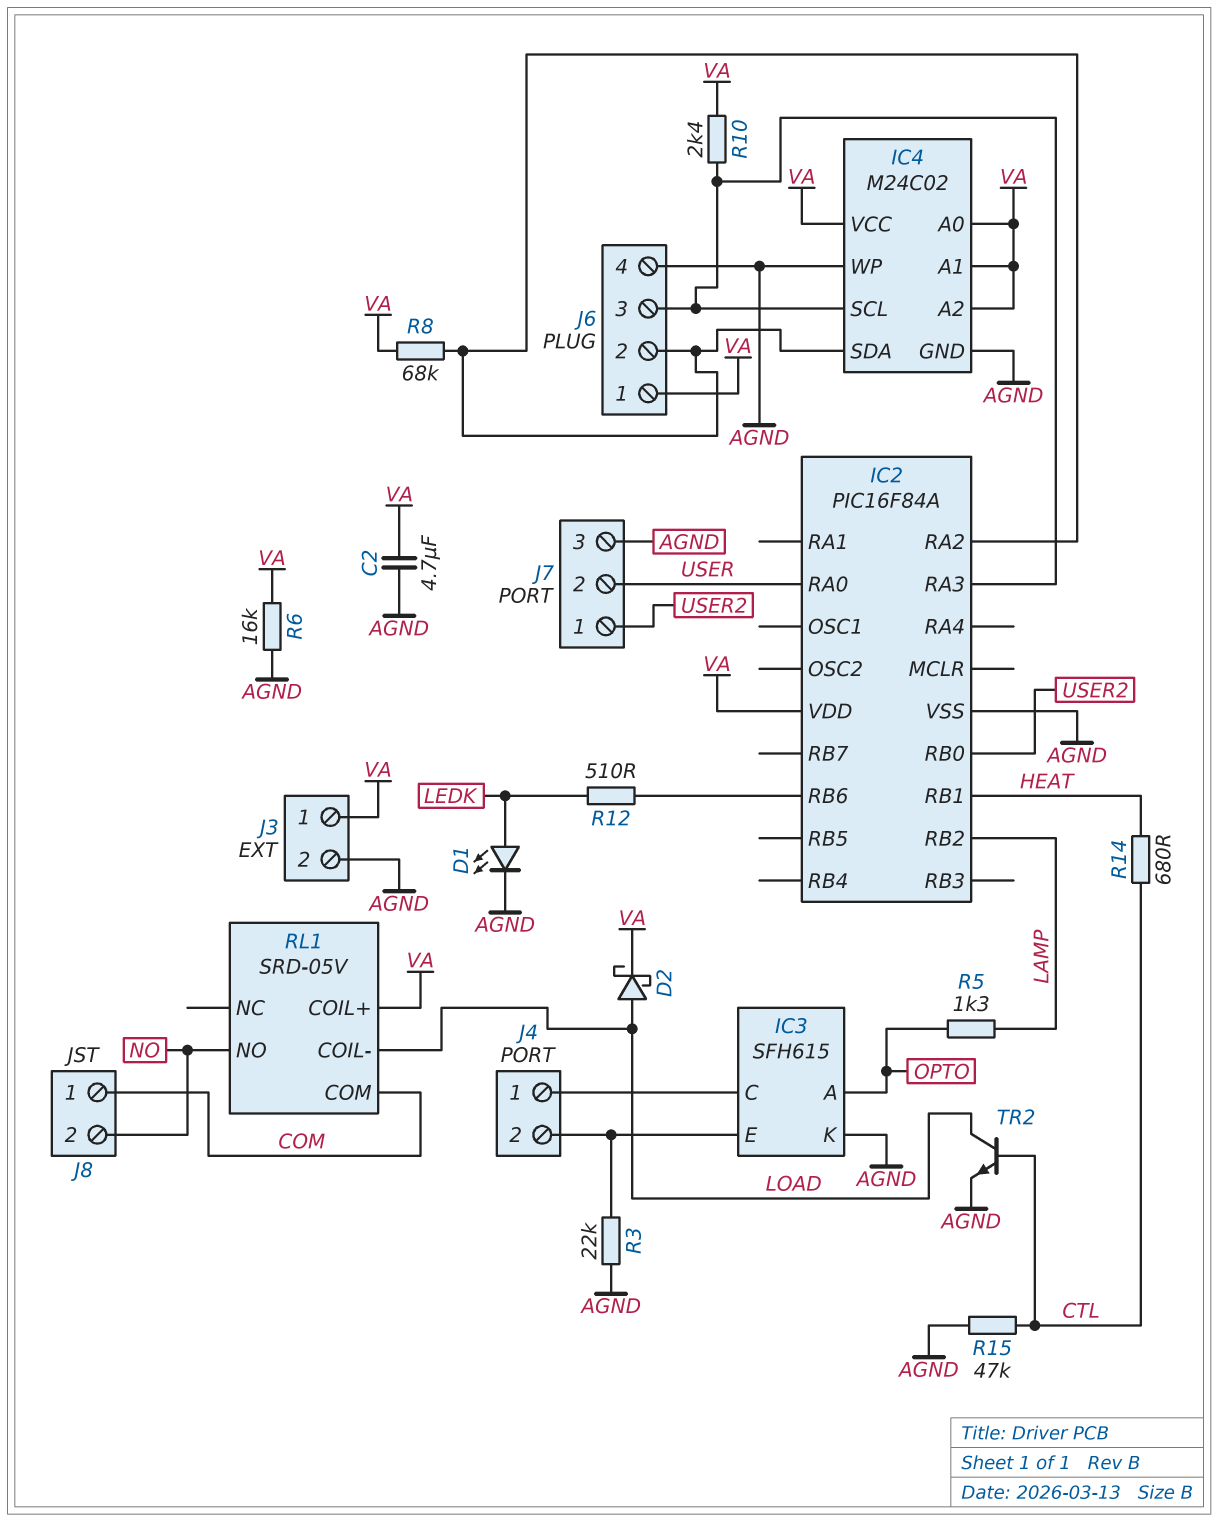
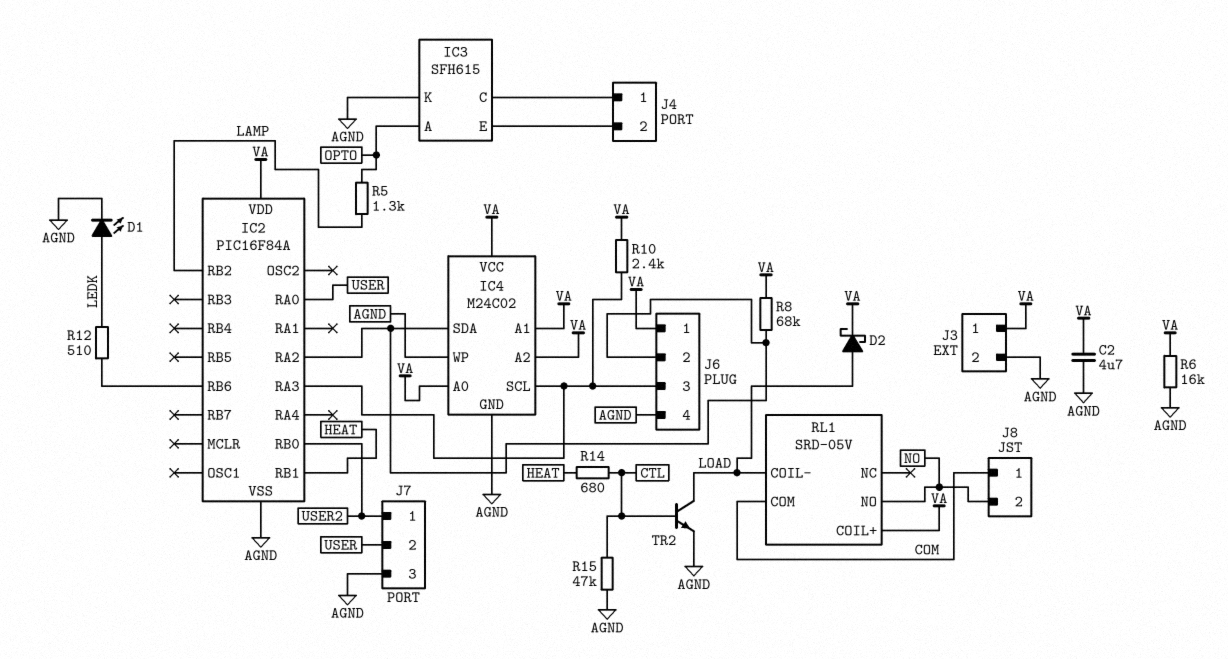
R3: 22k (AGND, IC3/E) -> none

